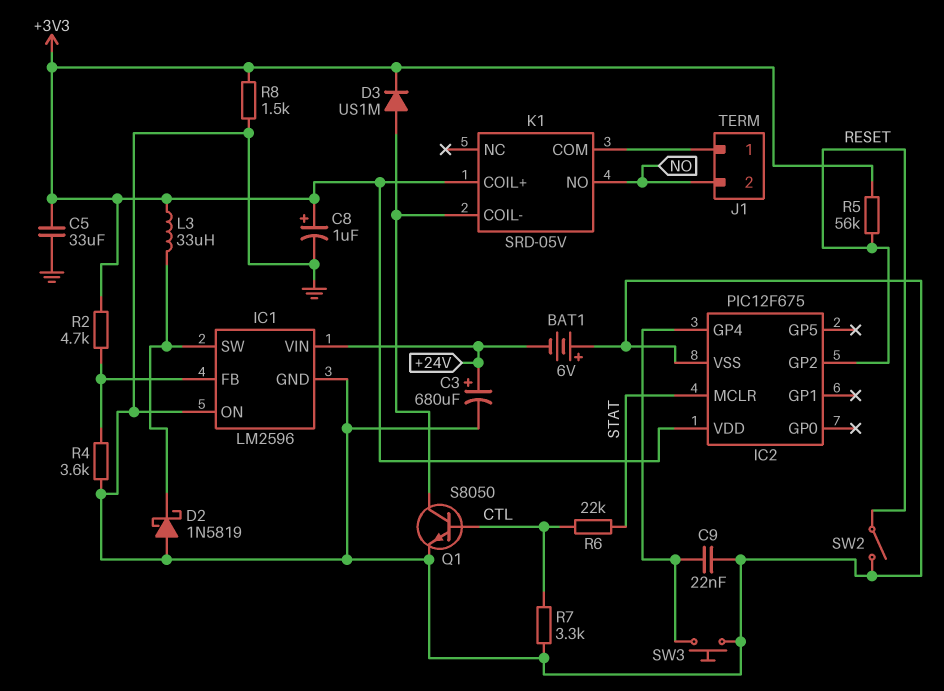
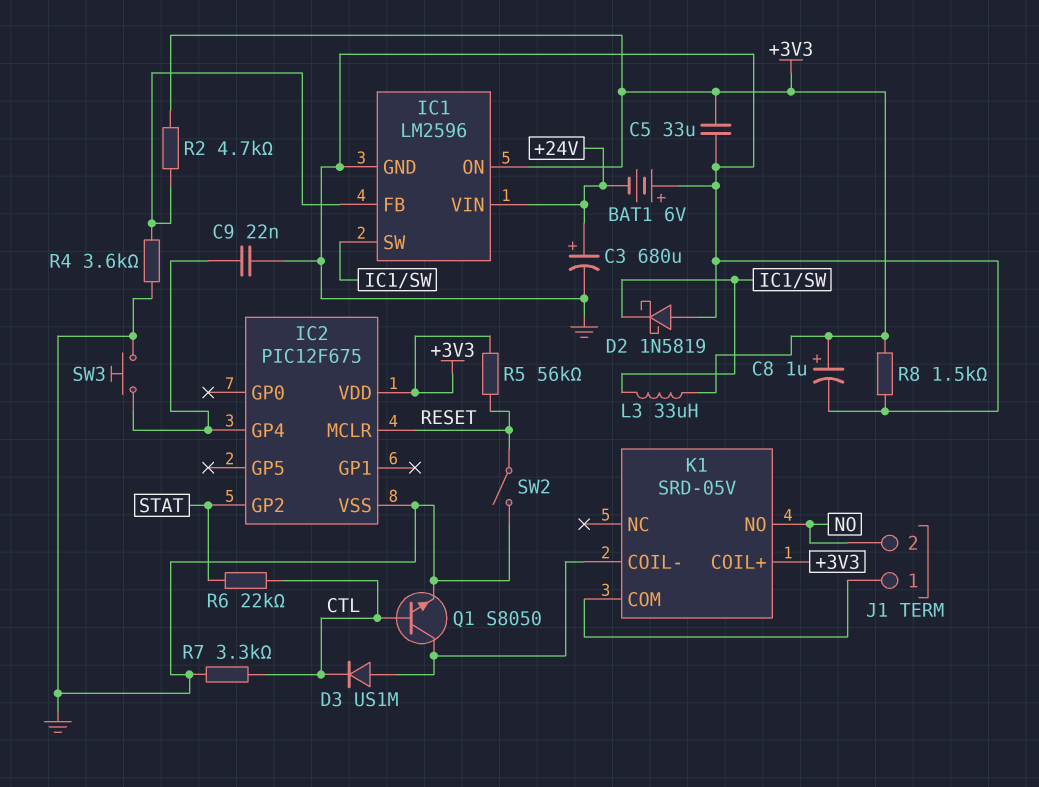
D3: diode US1M (A K1/COIL-, K +3V3) -> diode US1M (A K1/COIL-, K CTL)
IC1 pin ON: GND -> +3V3
IC2 pin GP2: RESET -> STAT
IC2 pin MCLR: STAT -> RESET

